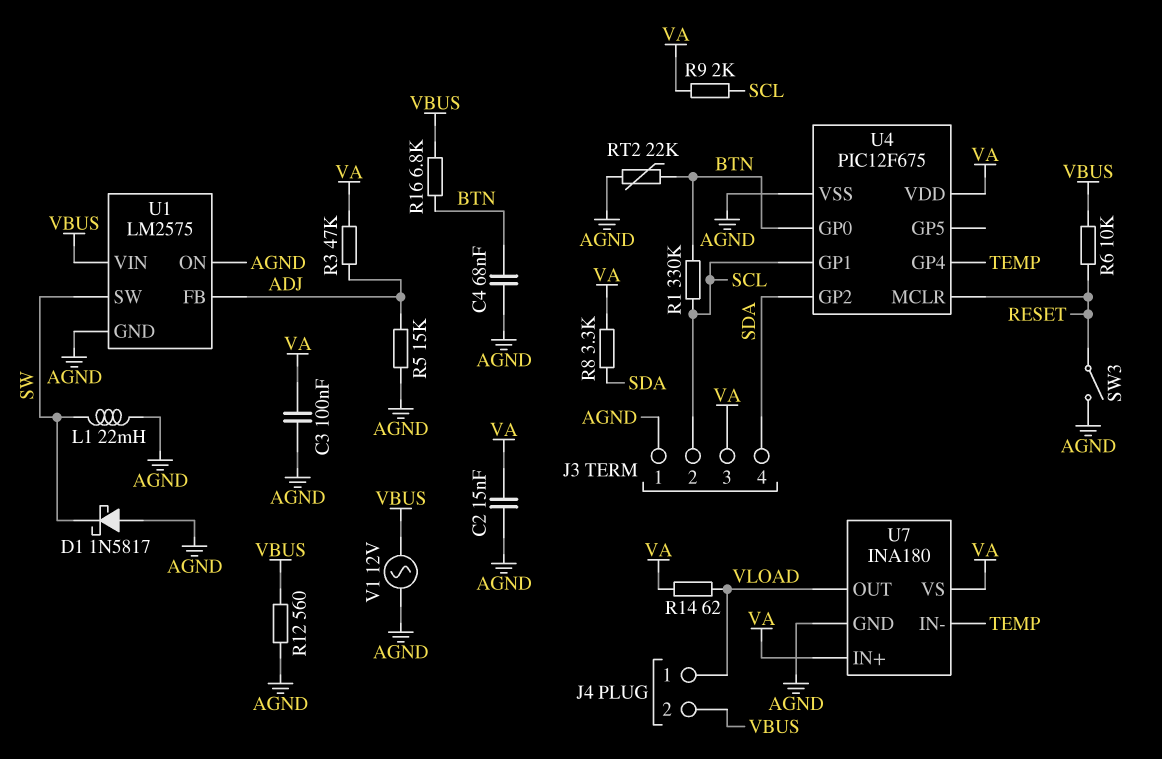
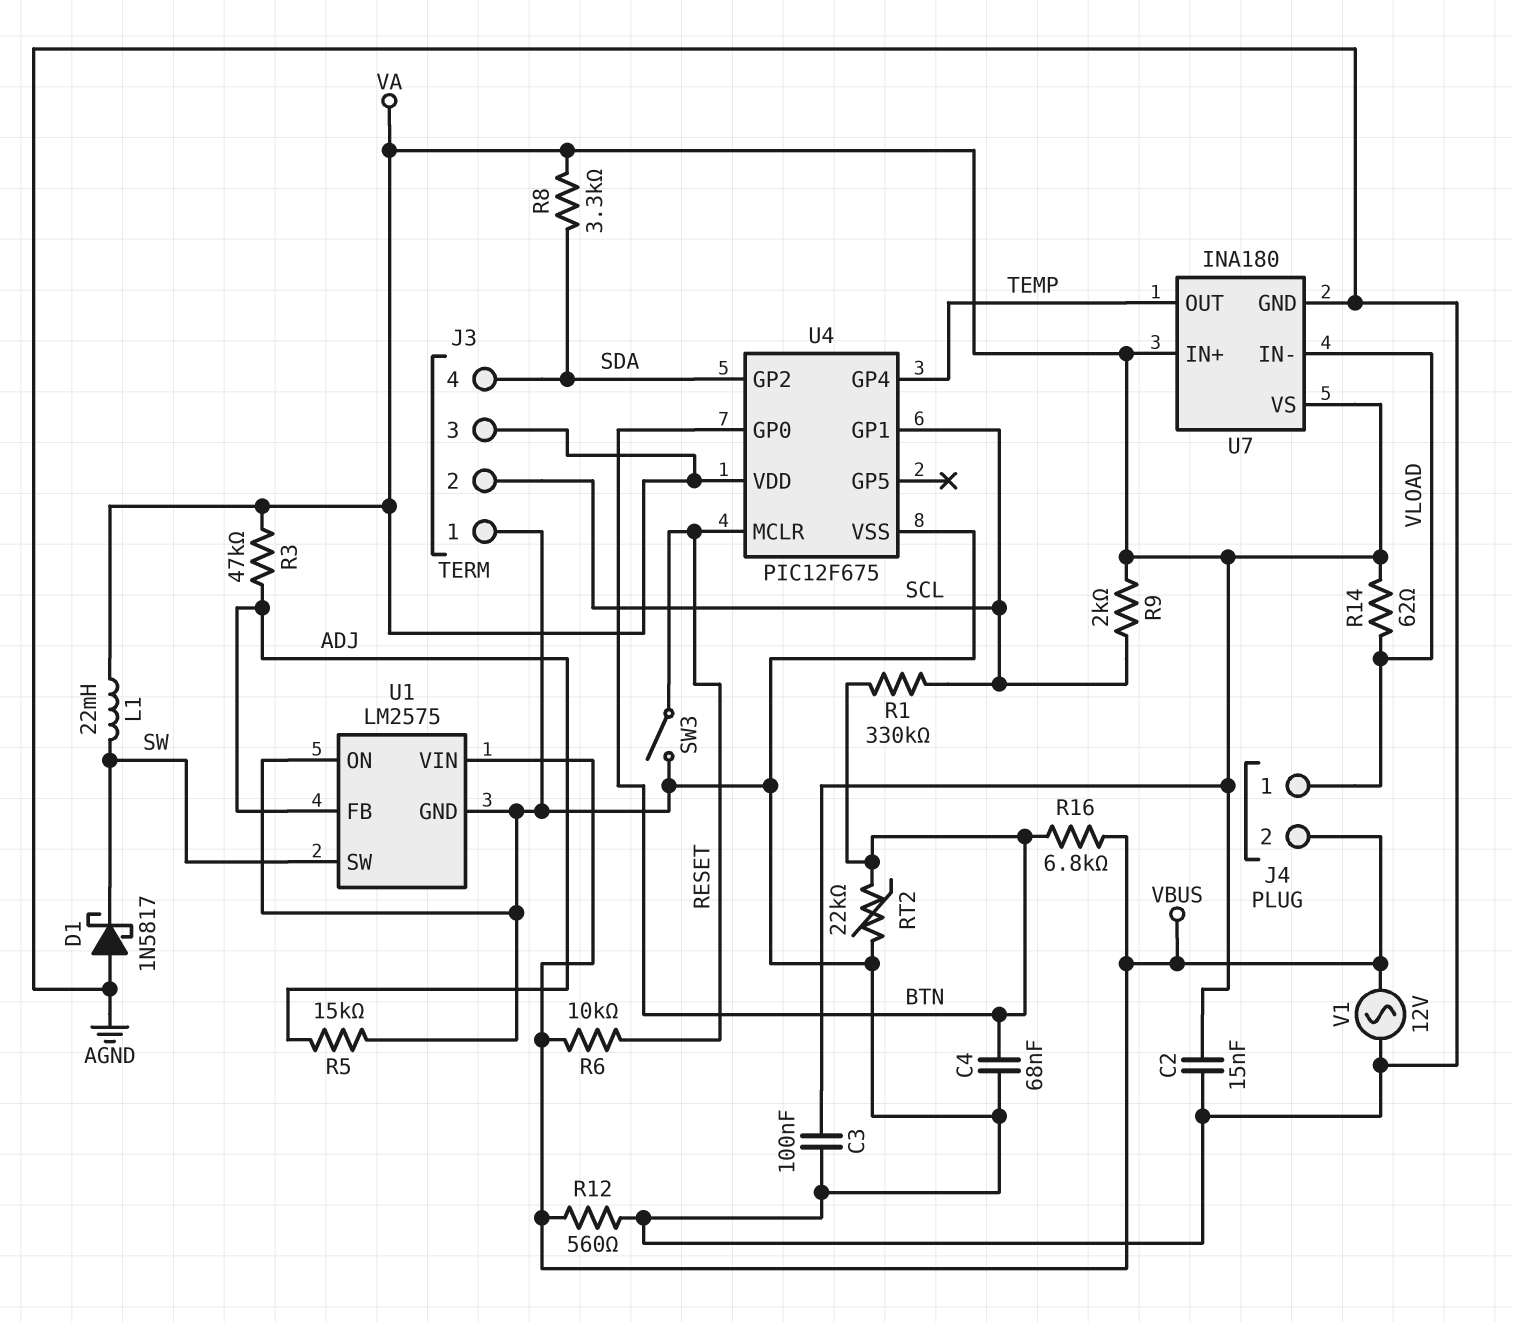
L1: 22mH (AGND, SW) -> 22mH (SW, VA)
U7 pin IN-: TEMP -> VLOAD
U7 pin OUT: VLOAD -> TEMP

